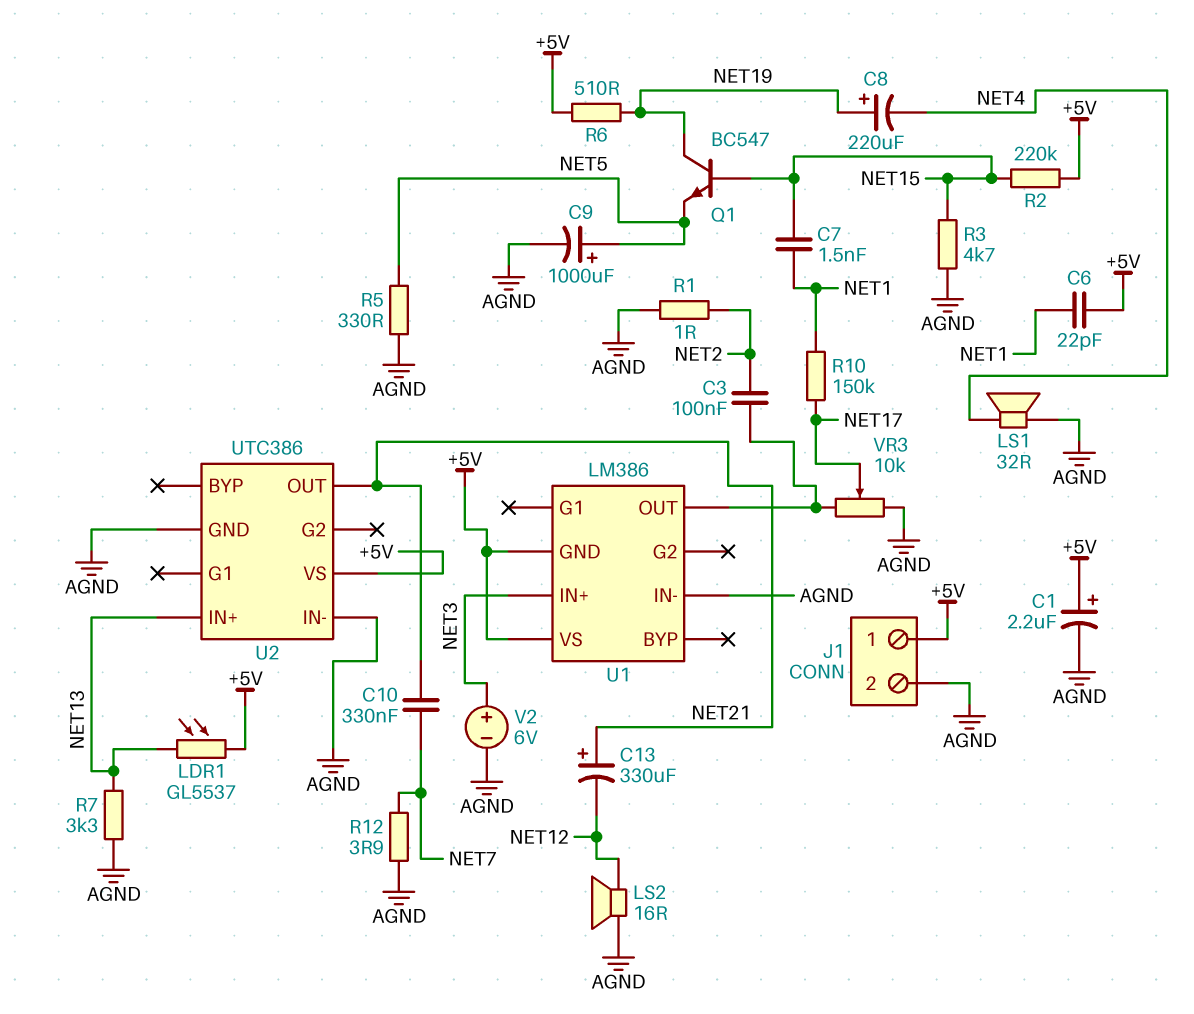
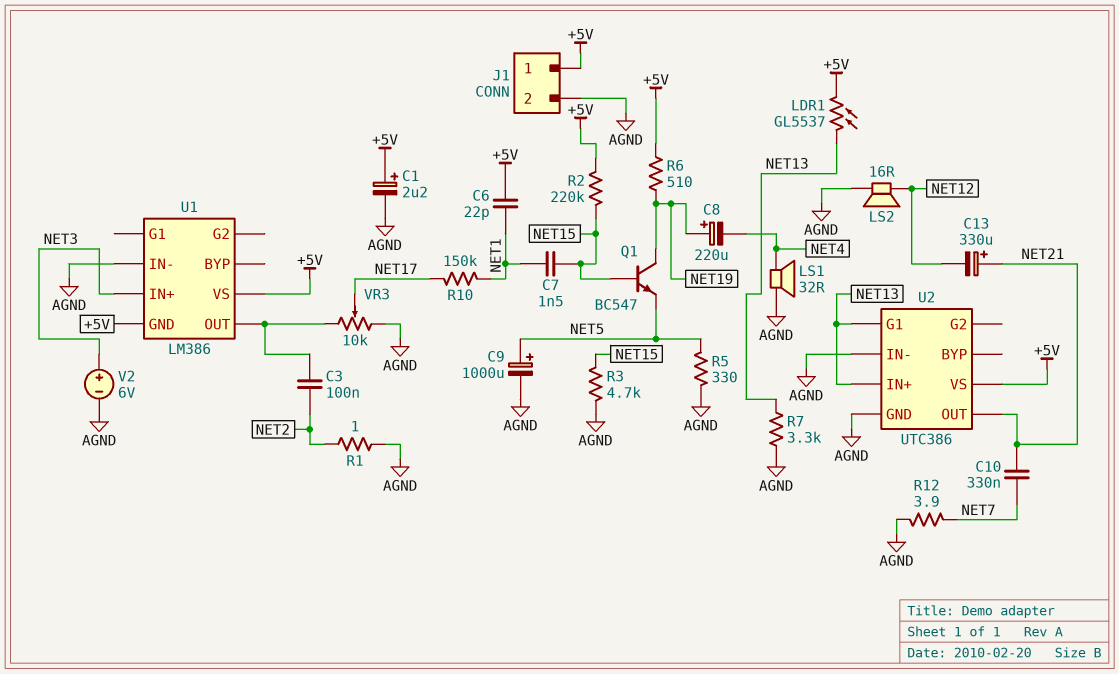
U2 pin G1: none -> NET13

